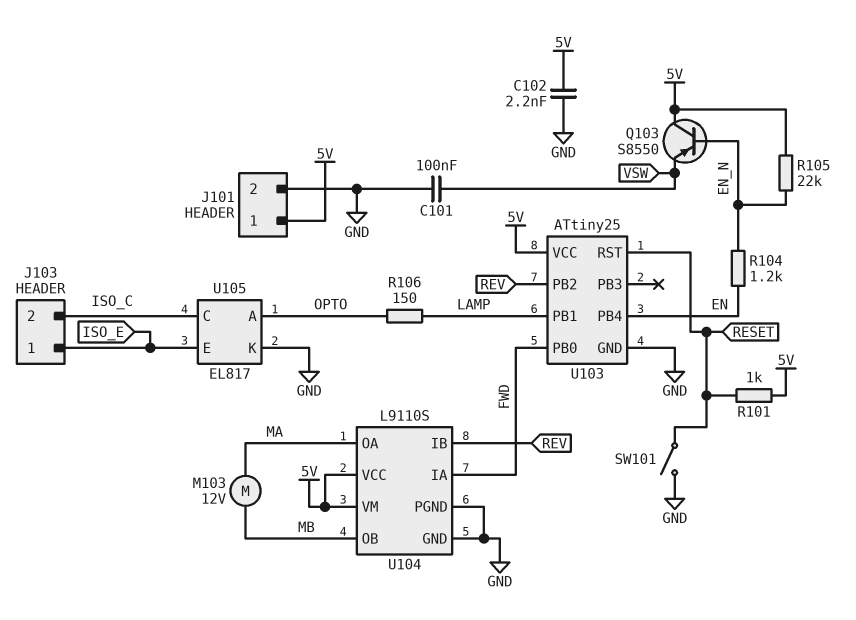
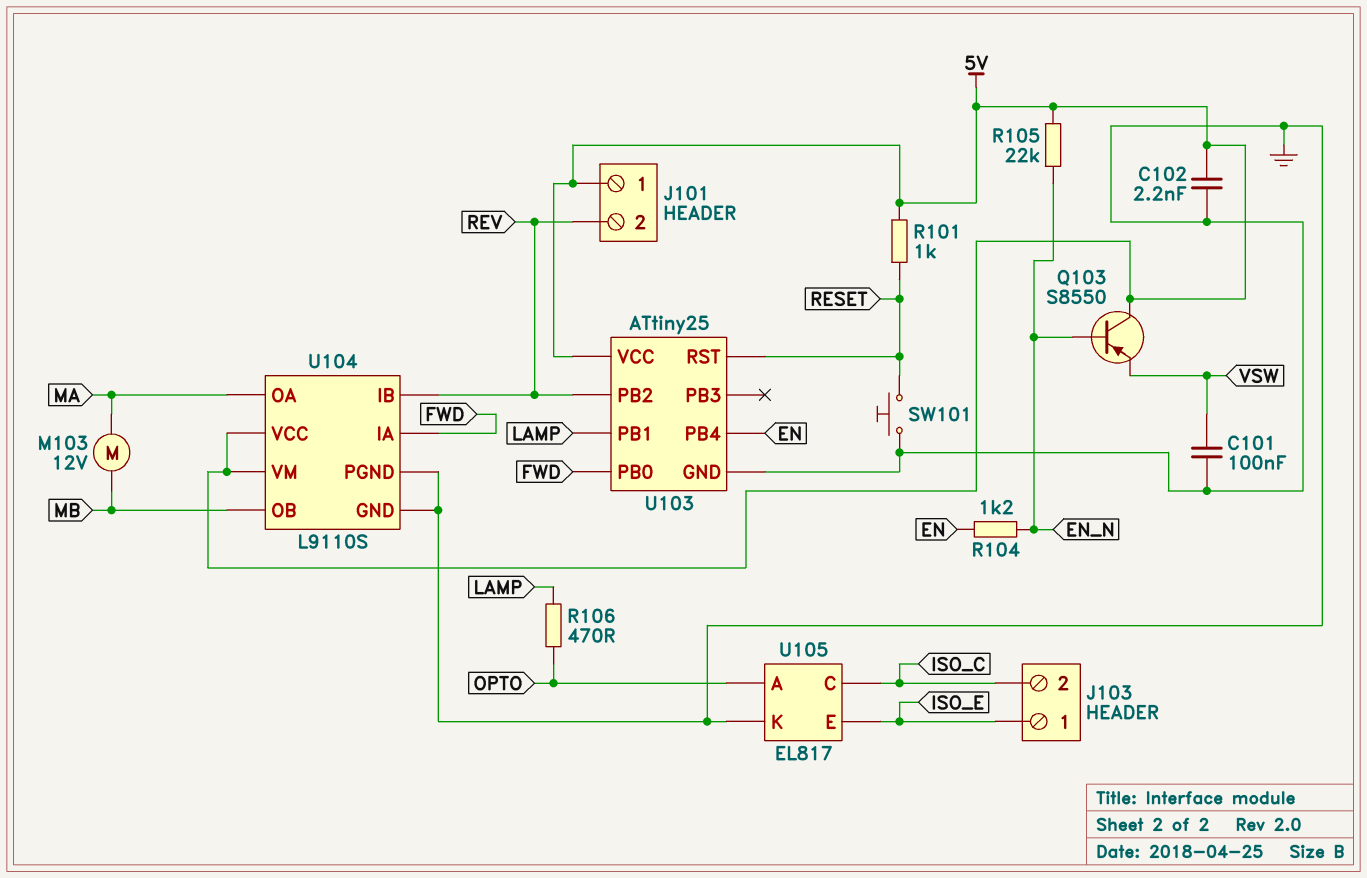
J101 pin 2: GND -> REV
R106: 150 (LAMP, OPTO) -> 470 (LAMP, OPTO)
SW101: switch (GND, RESET) -> button (GND, RESET)

